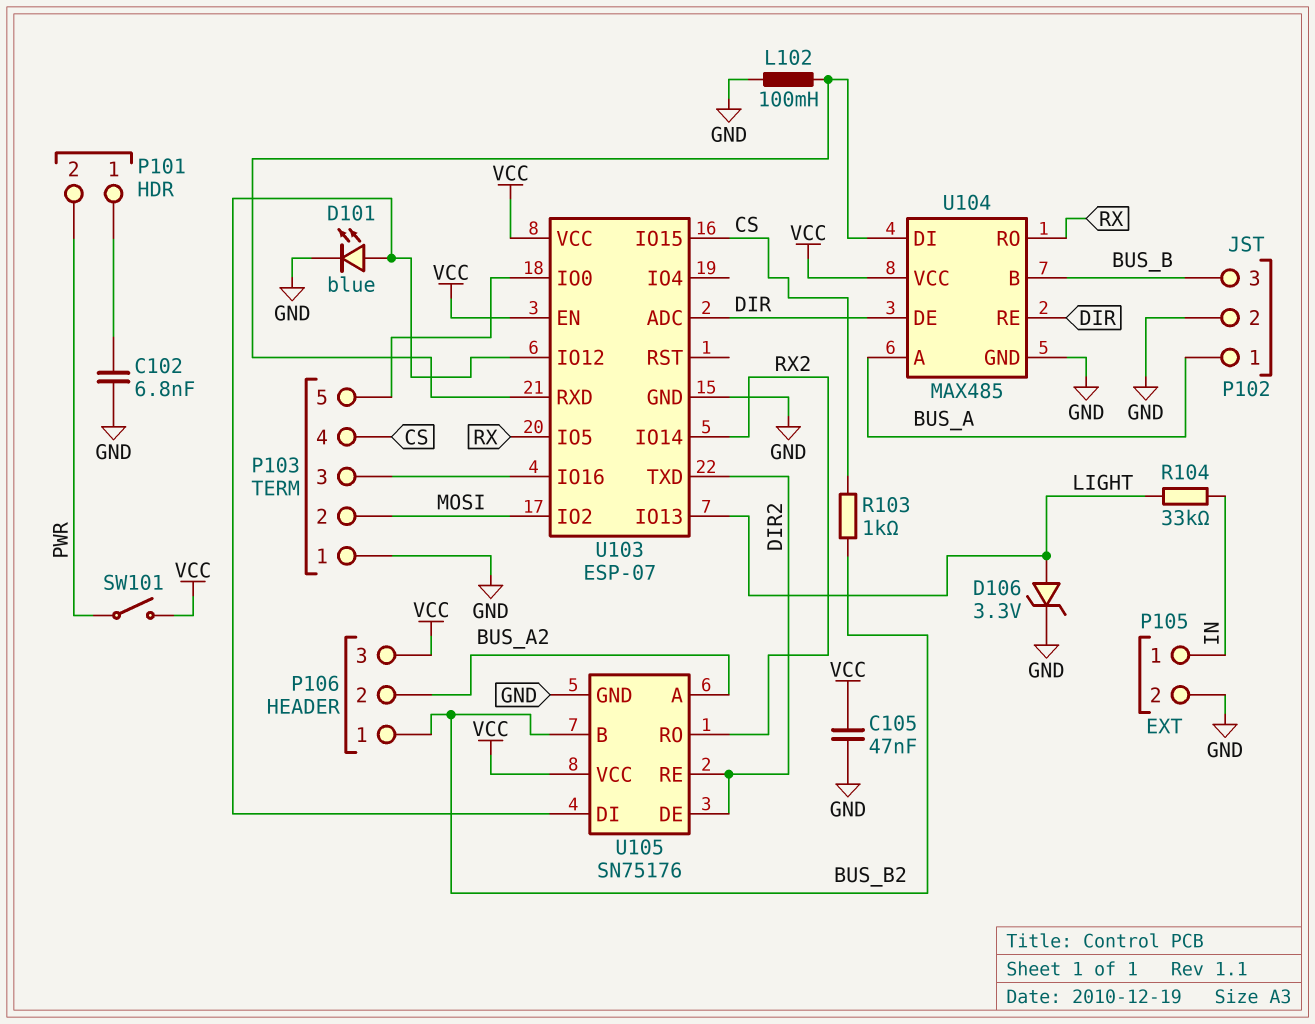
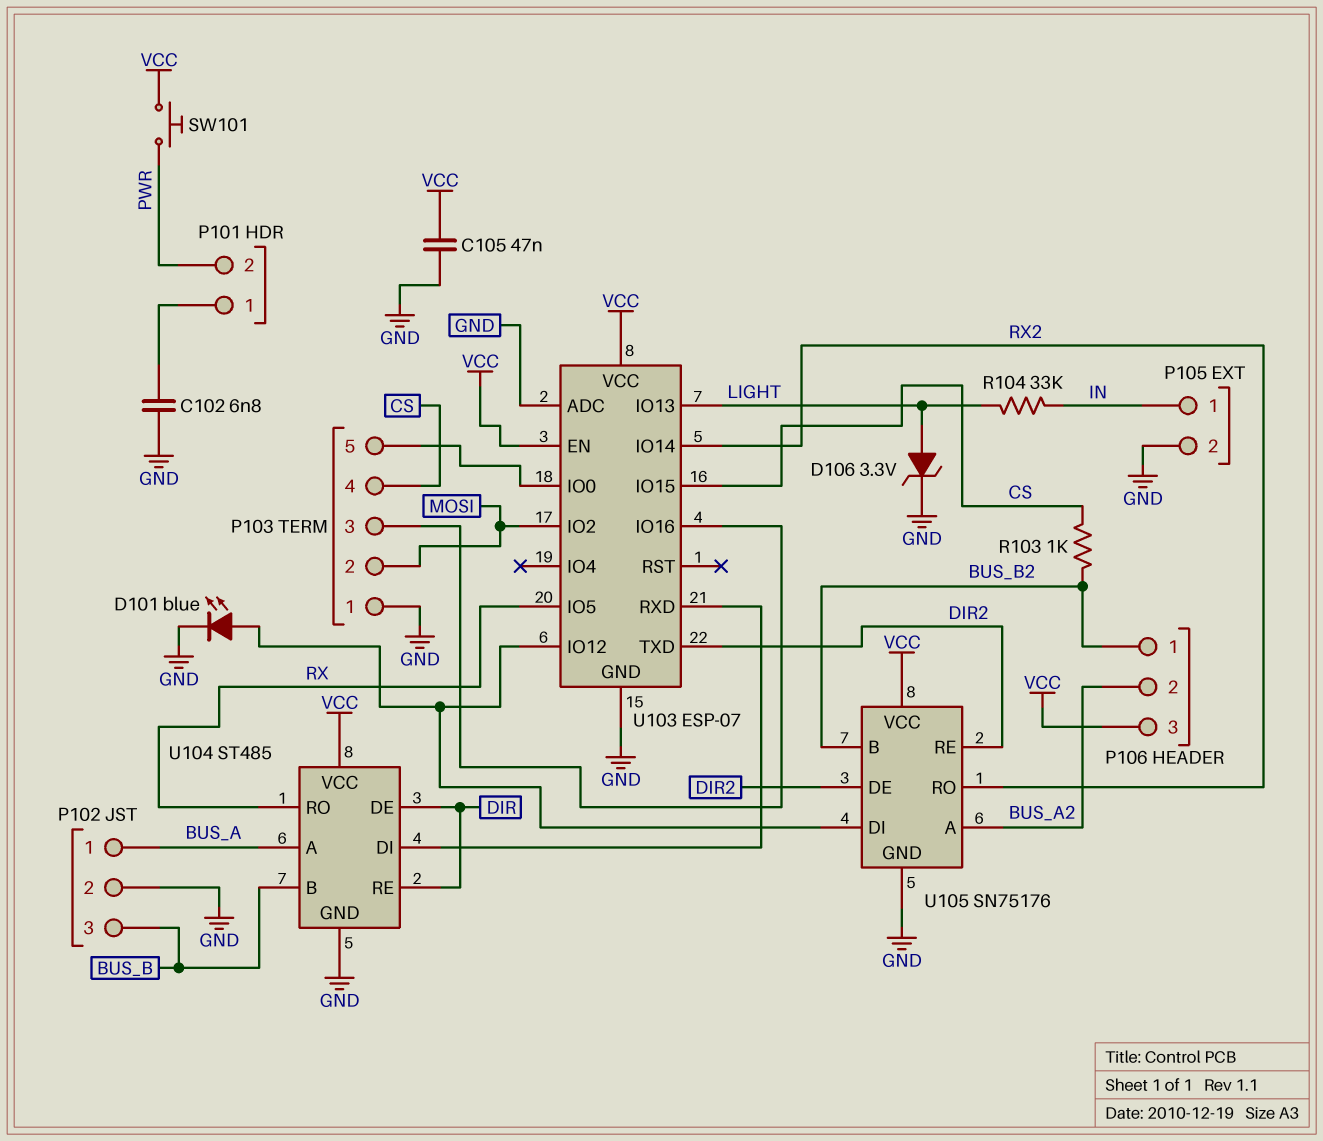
L102: 100mH (GND, U103/RXD) -> none
SW101: switch (PWR, VCC) -> button (PWR, VCC)
U103 pin ADC: DIR -> GND
U104: MAX485 -> ST485

